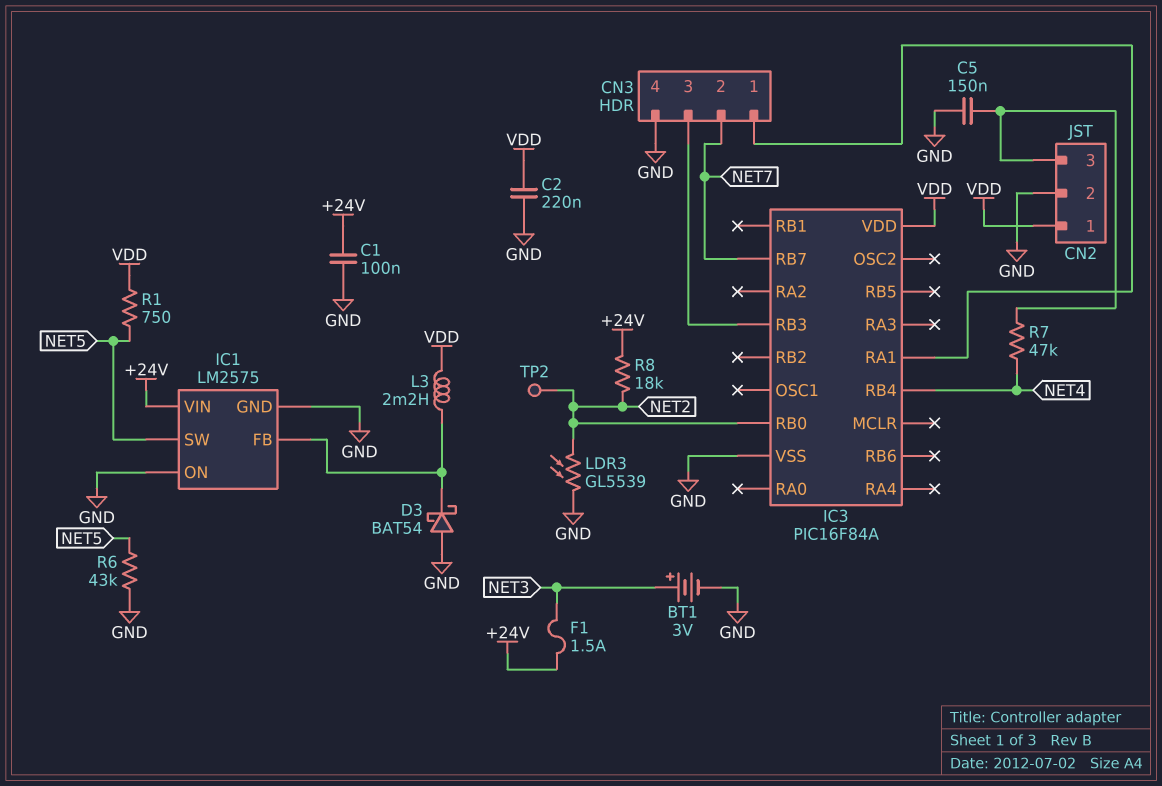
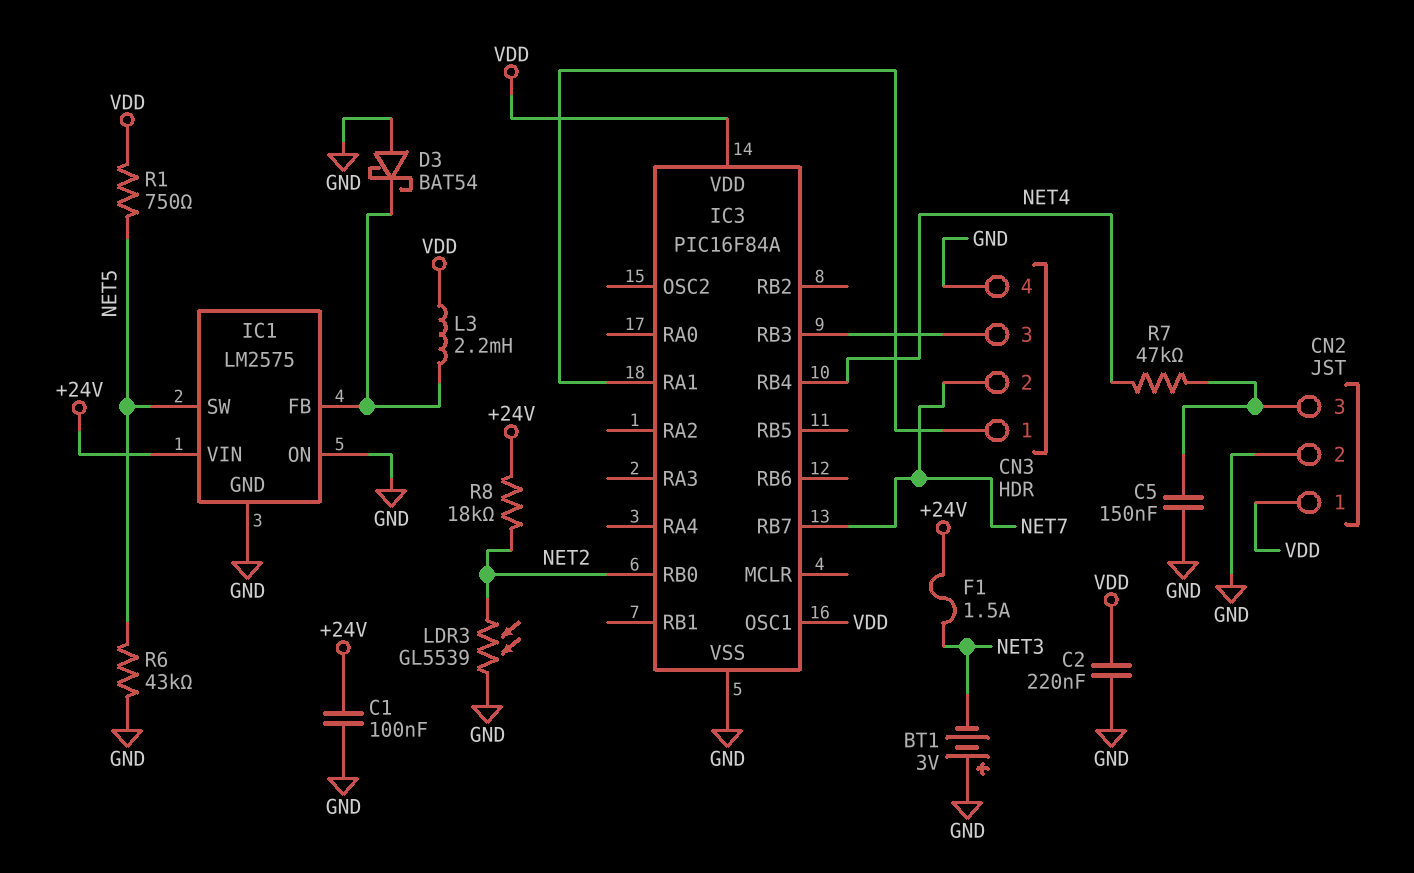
BT1: 3V (plus NET3, minus GND) -> 3V (plus GND, minus NET3)
IC3 pin OSC1: none -> VDD
TP2: test point (NET2) -> none

